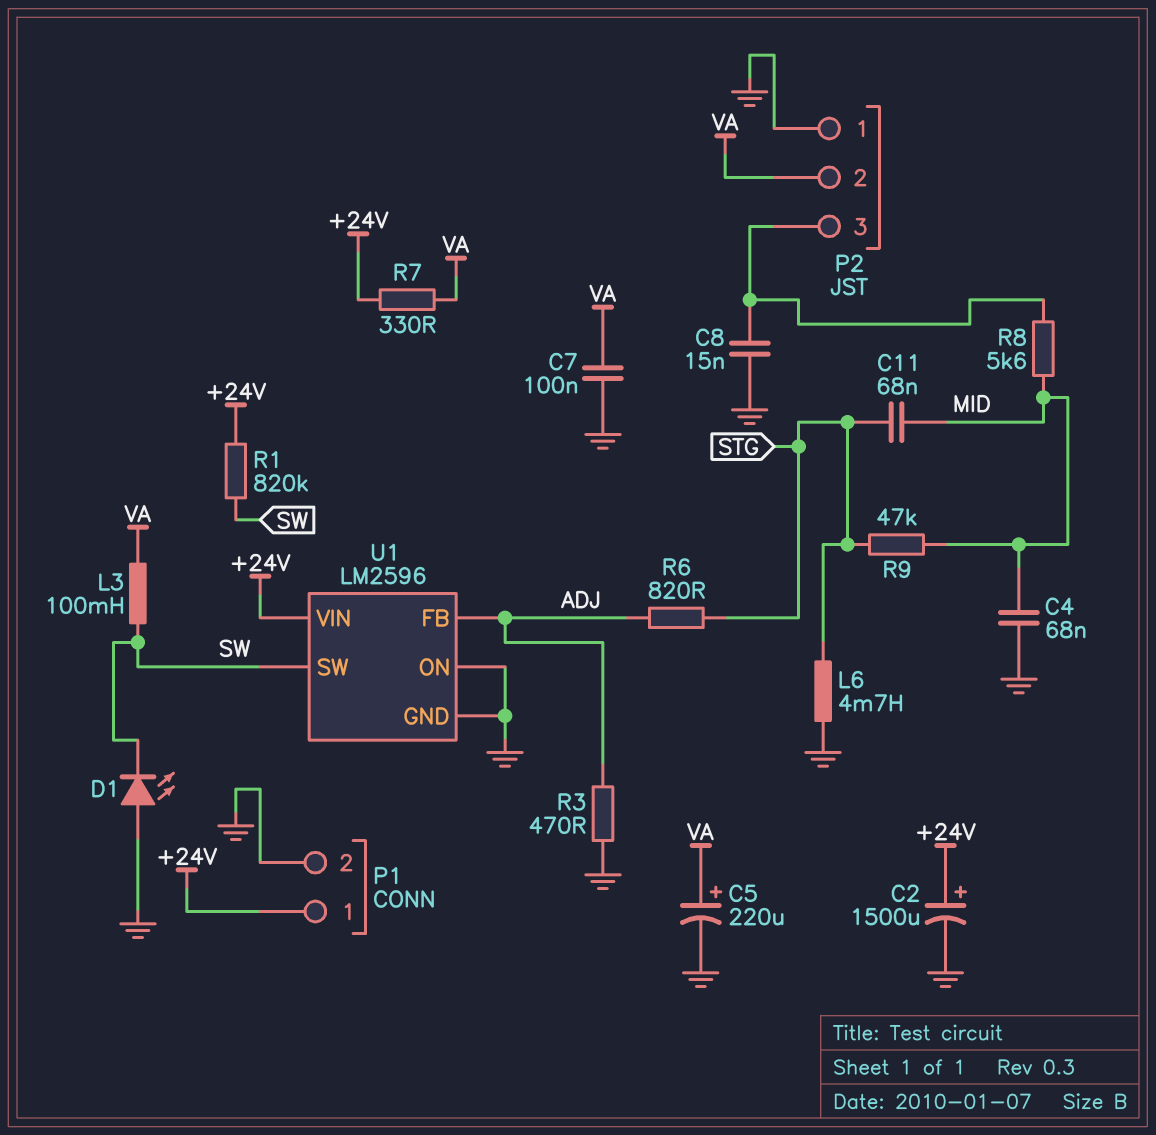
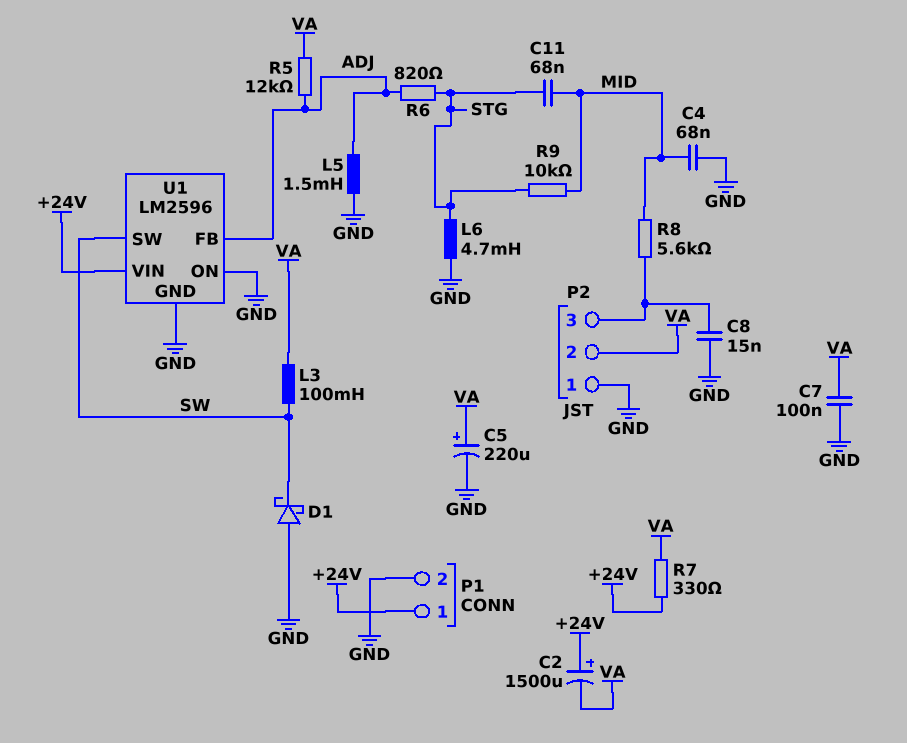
C2: 1500uF (plus +24V, minus GND) -> 1500uF (plus +24V, minus VA)
D1: LED (A GND, K SW) -> schottky (A GND, K SW)
L5: none -> 1.5mH (ADJ, GND)
R1: 820k (+24V, SW) -> none
R3: 470 (ADJ, GND) -> none
R5: none -> 12k (ADJ, VA)
R9: 47k (MID, STG) -> 10k (MID, STG)

